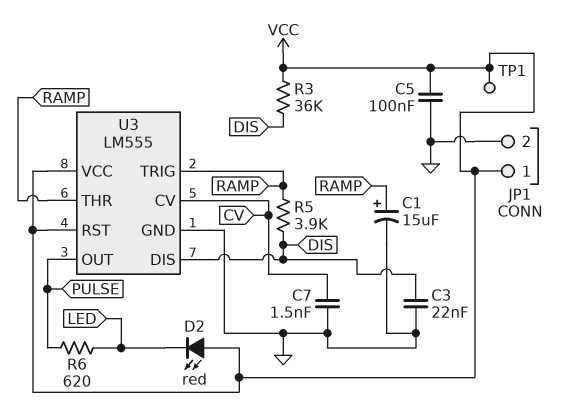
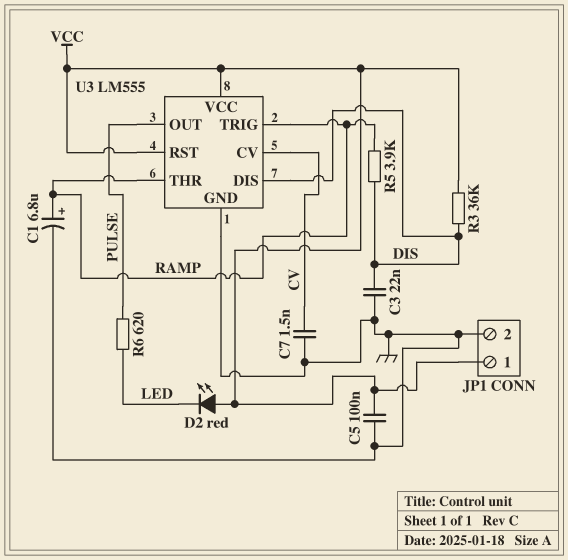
C1: 15uF (plus RAMP, minus GND) -> 6.8uF (plus RAMP, minus GND)
TP1: test point (VCC) -> none

